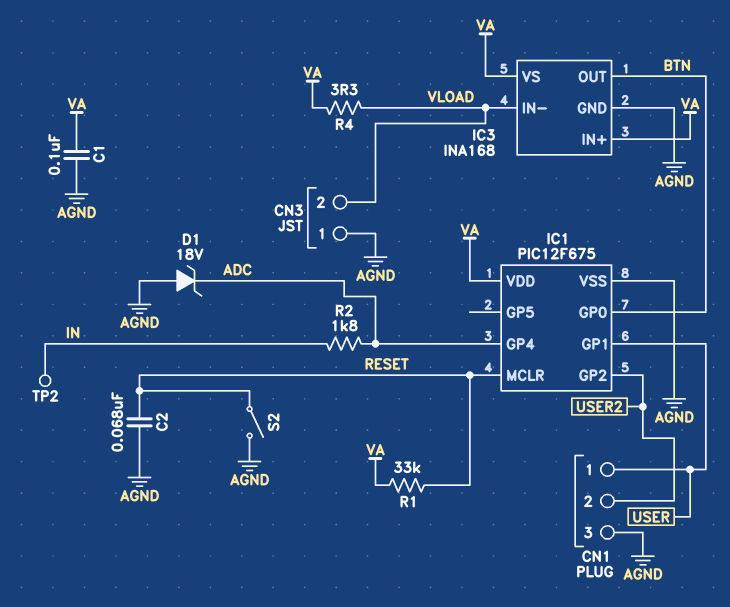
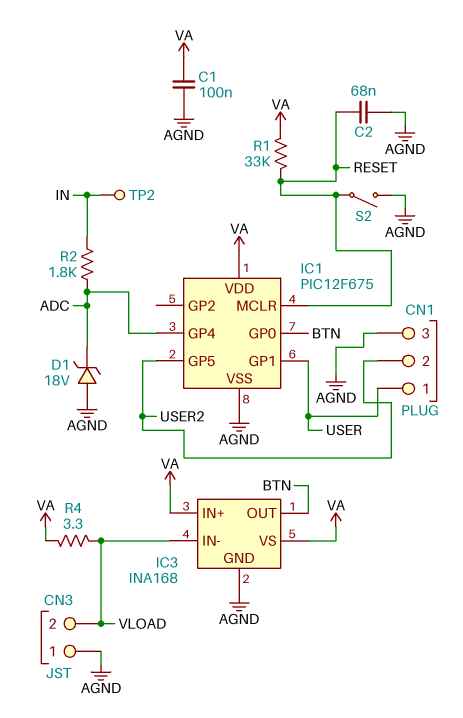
IC1 pin GP2: USER2 -> none
IC1 pin GP5: none -> USER2

